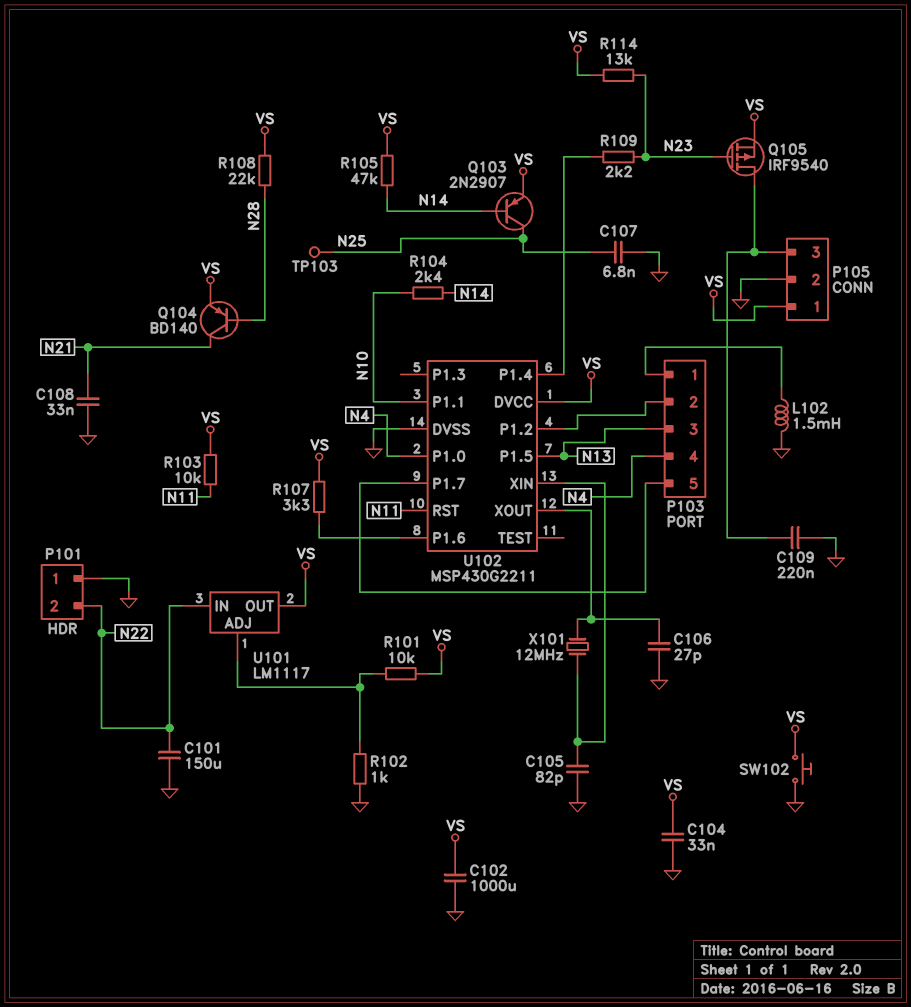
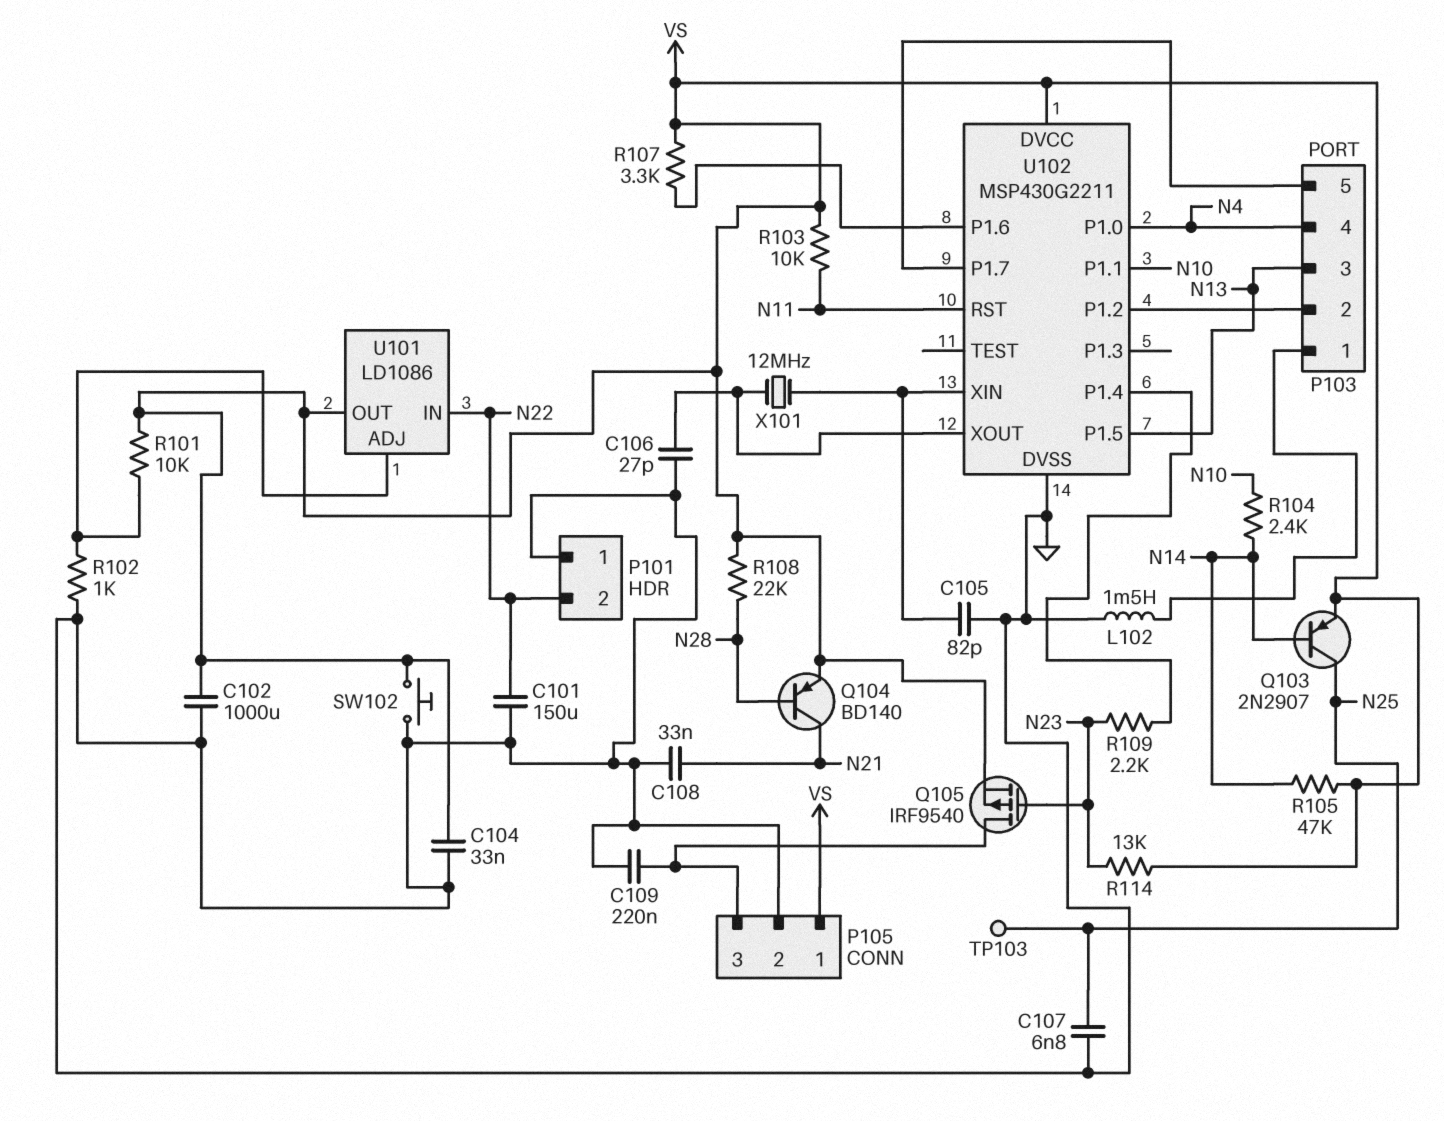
U101: LM1117 -> LD1086

